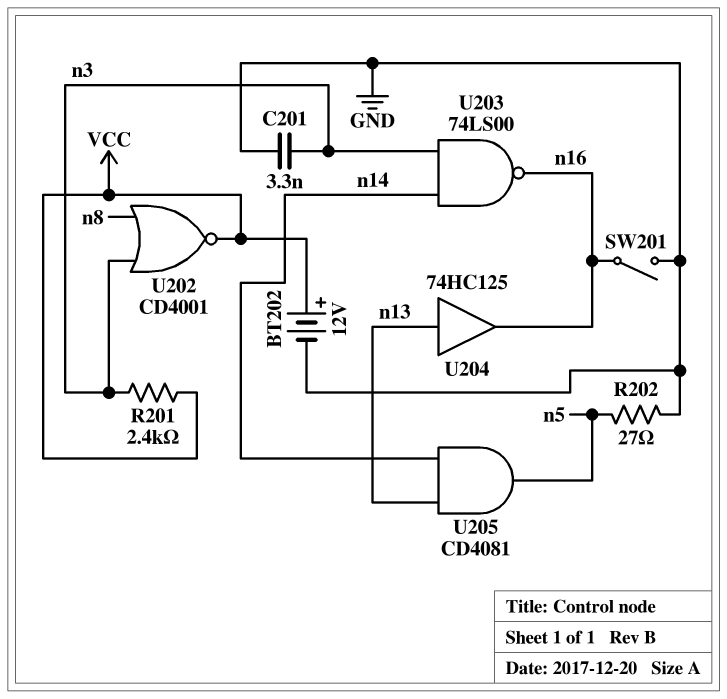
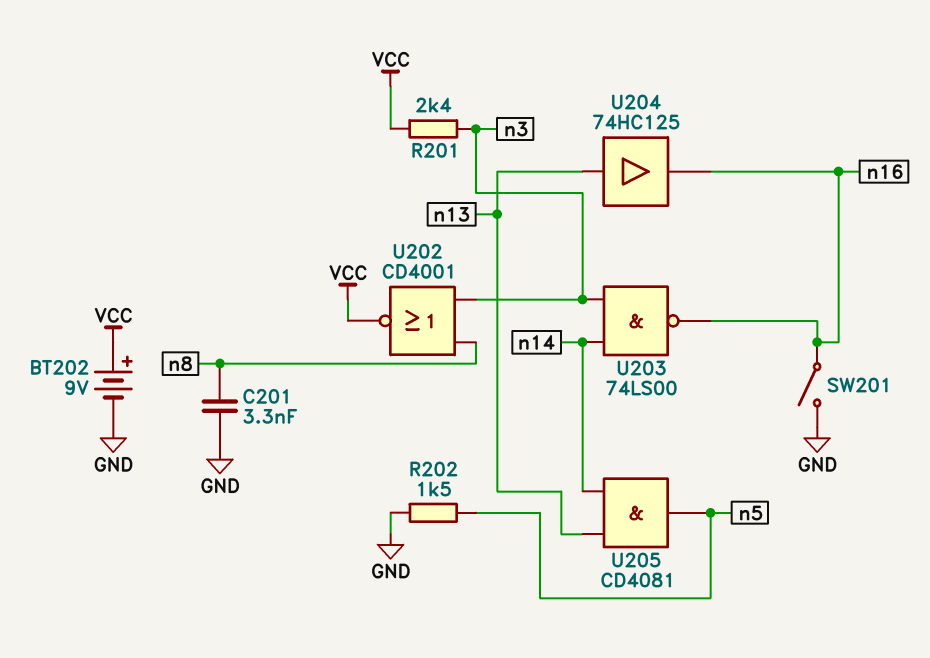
BT202: 12V (plus VCC, minus GND) -> 9V (plus VCC, minus GND)
C201: 3.3nF (GND, n3) -> 3.3nF (GND, n8)
R202: 27 (GND, n5) -> 1.5k (GND, n5)

